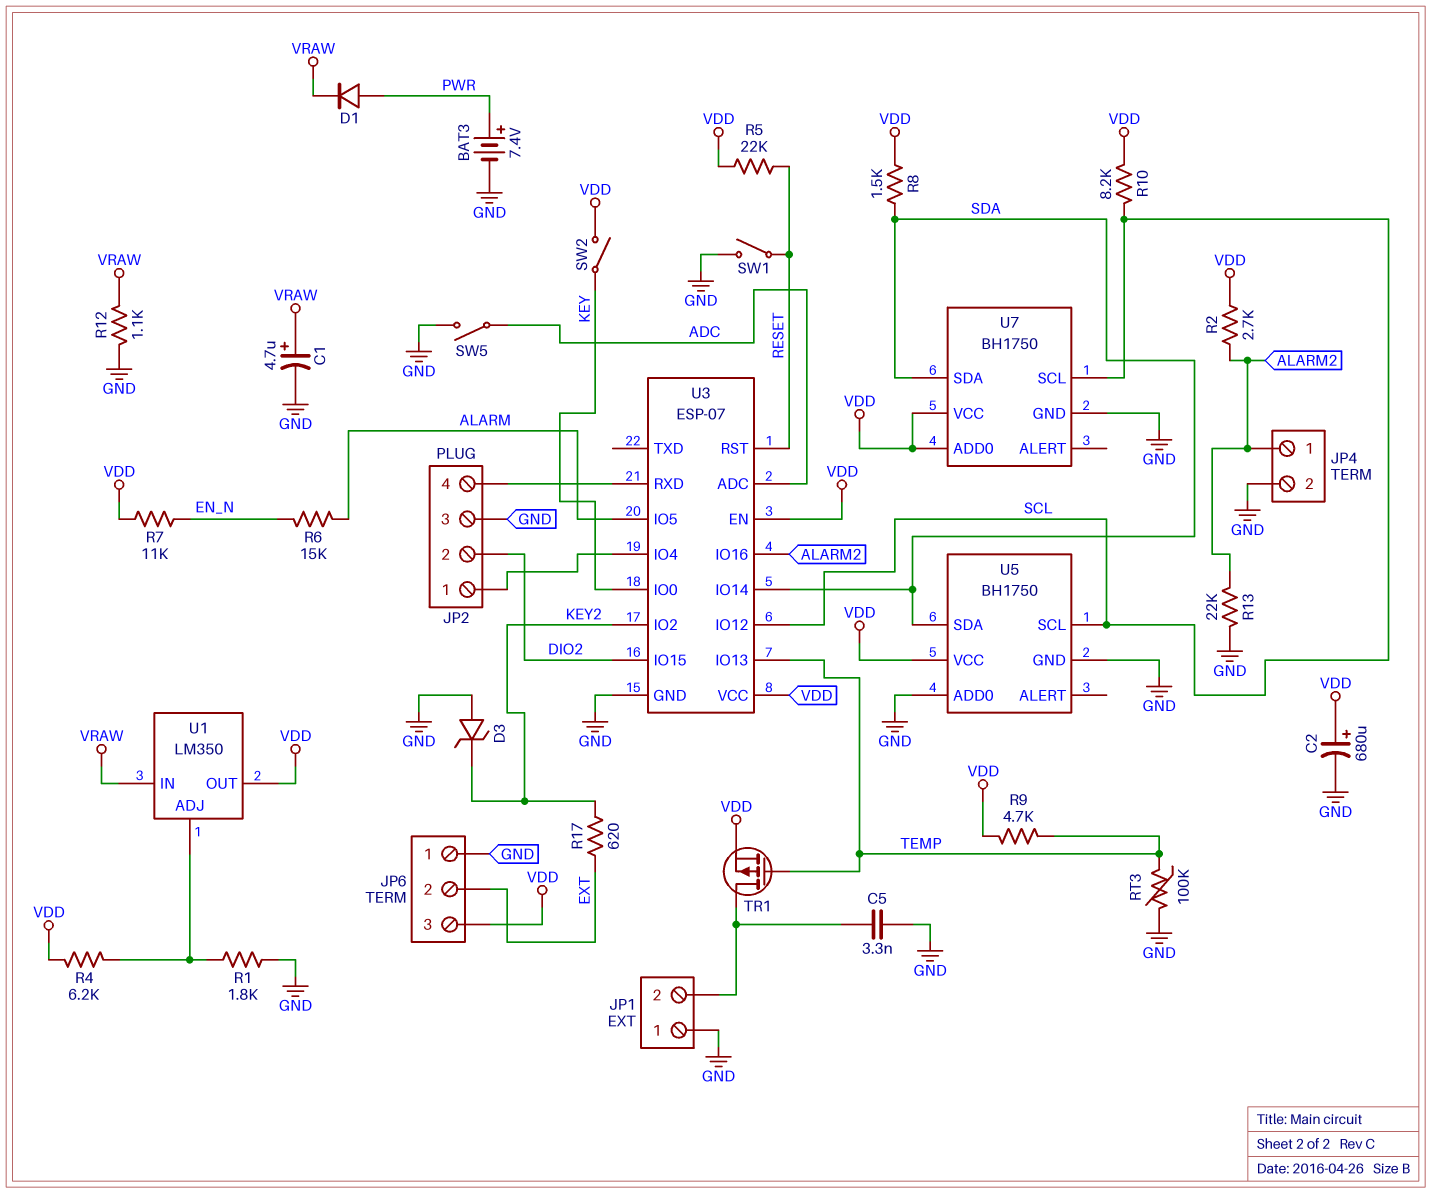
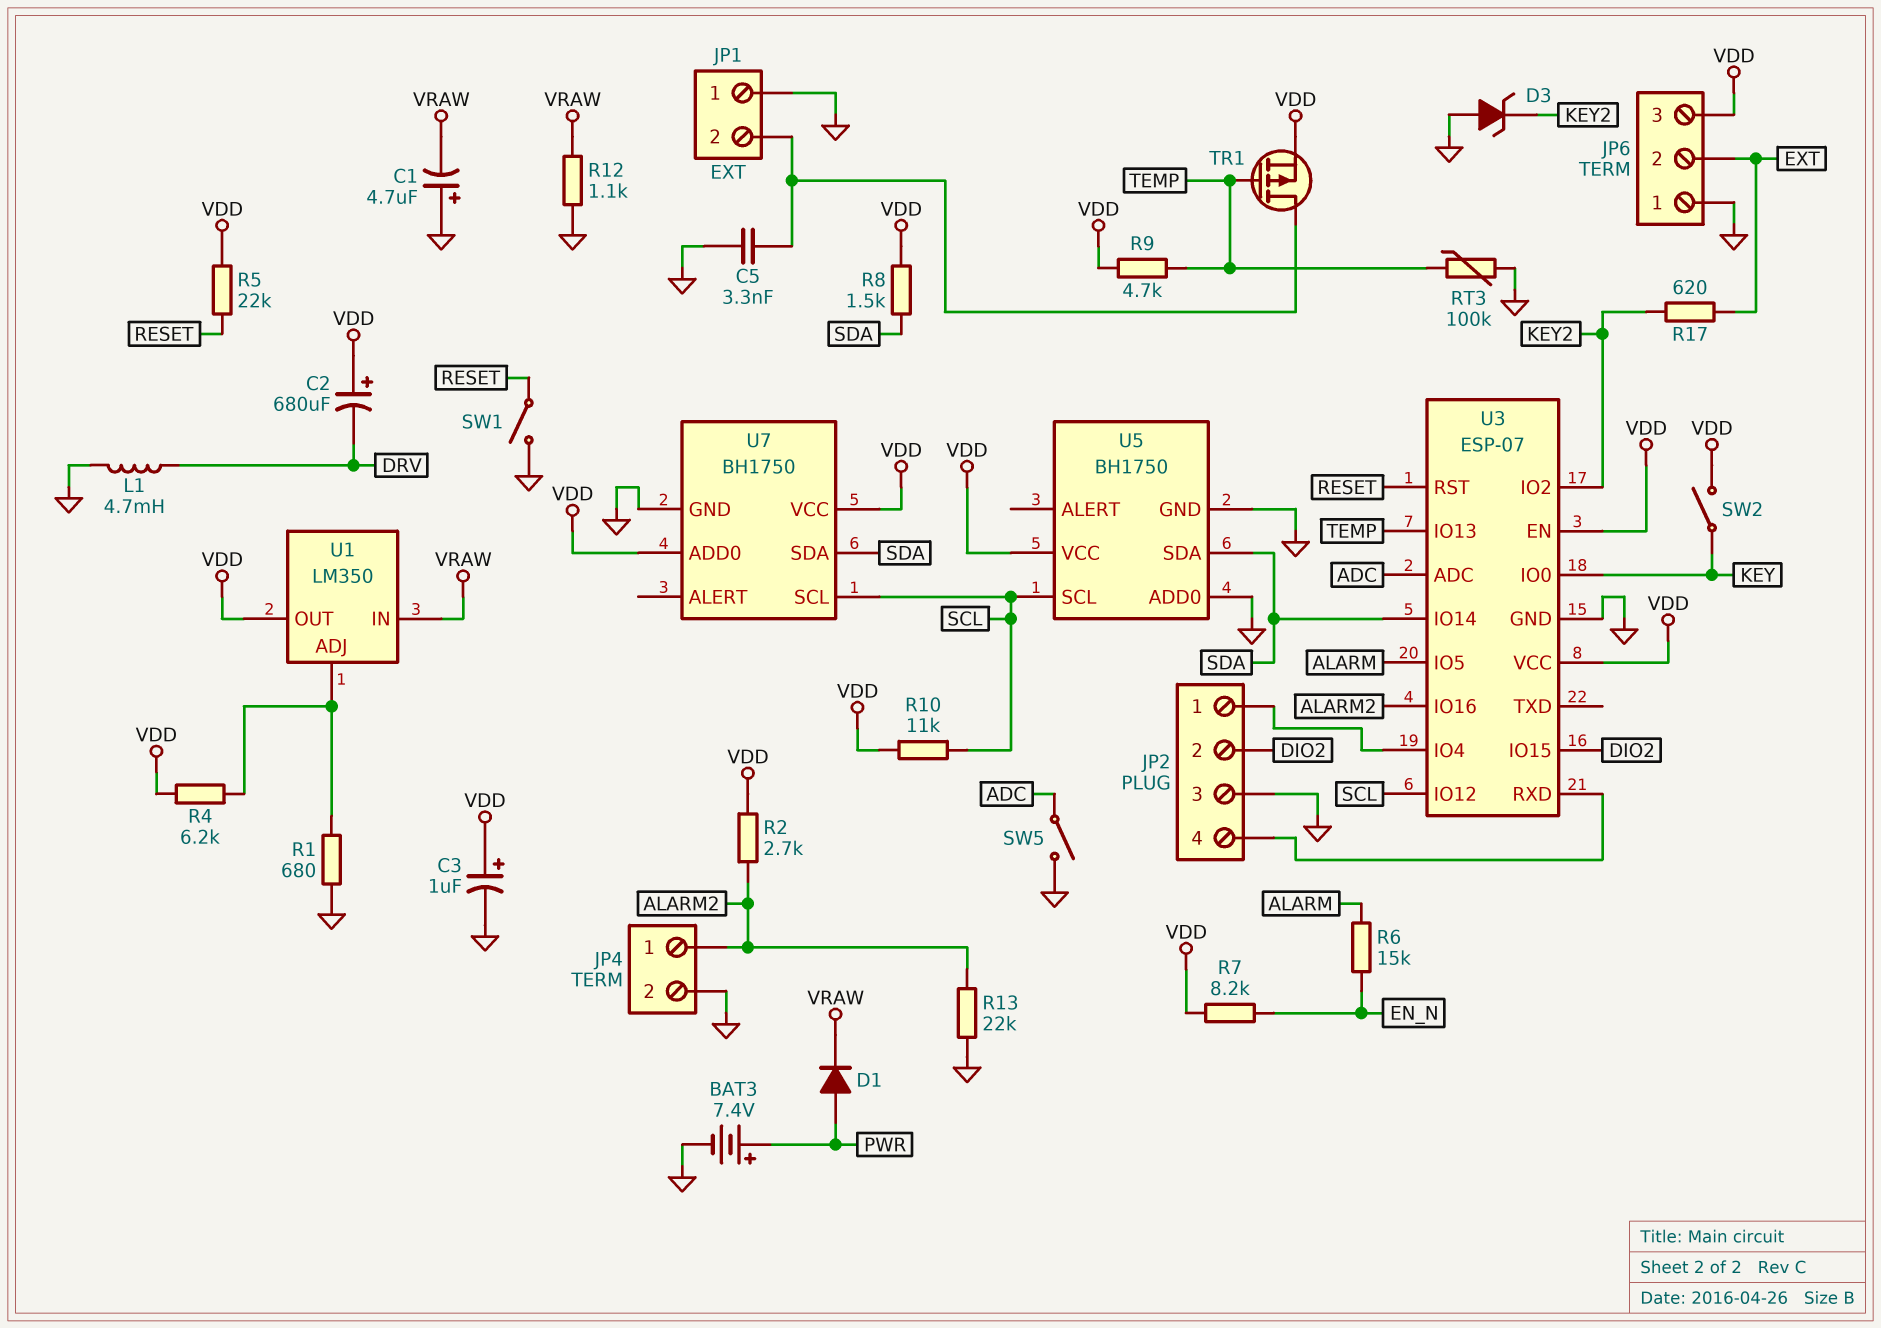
C1: 4.7uF (plus VRAW, minus GND) -> 4.7uF (plus GND, minus VRAW)
C2: 680uF (plus VDD, minus GND) -> 680uF (plus VDD, minus DRV)
C3: none -> 1uF (plus VDD, minus GND)
L1: none -> 4.7mH (DRV, GND)
R1: 1.8k (GND, U1/ADJ) -> 680 (GND, U1/ADJ)
R7: 11k (EN_N, VDD) -> 8.2k (EN_N, VDD)
R10: 8.2k (SCL, VDD) -> 11k (SCL, VDD)

